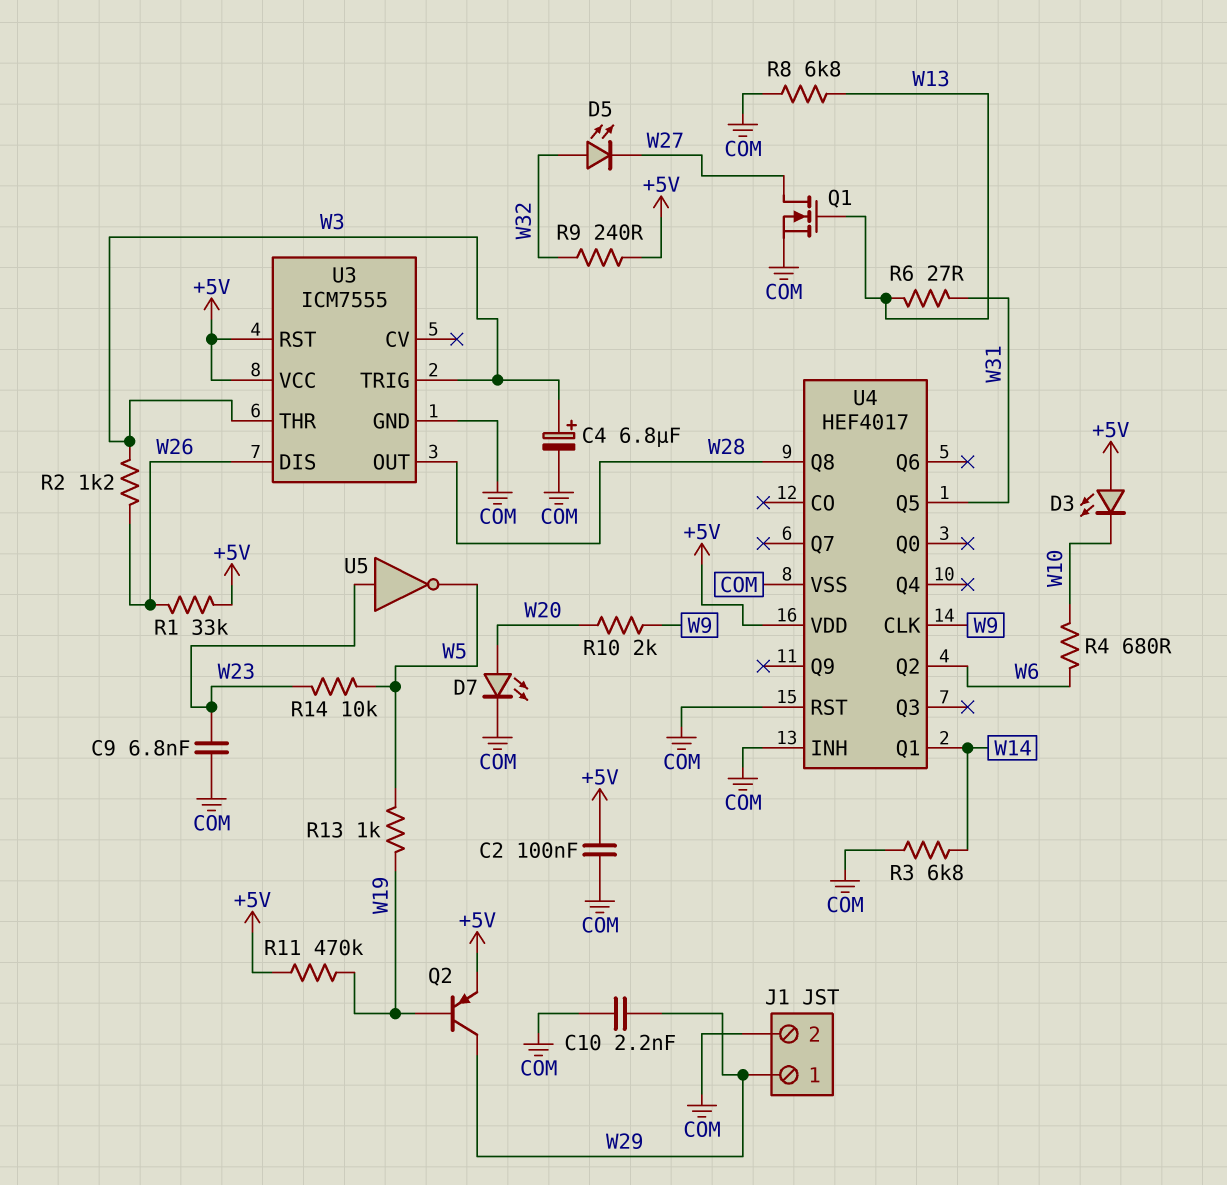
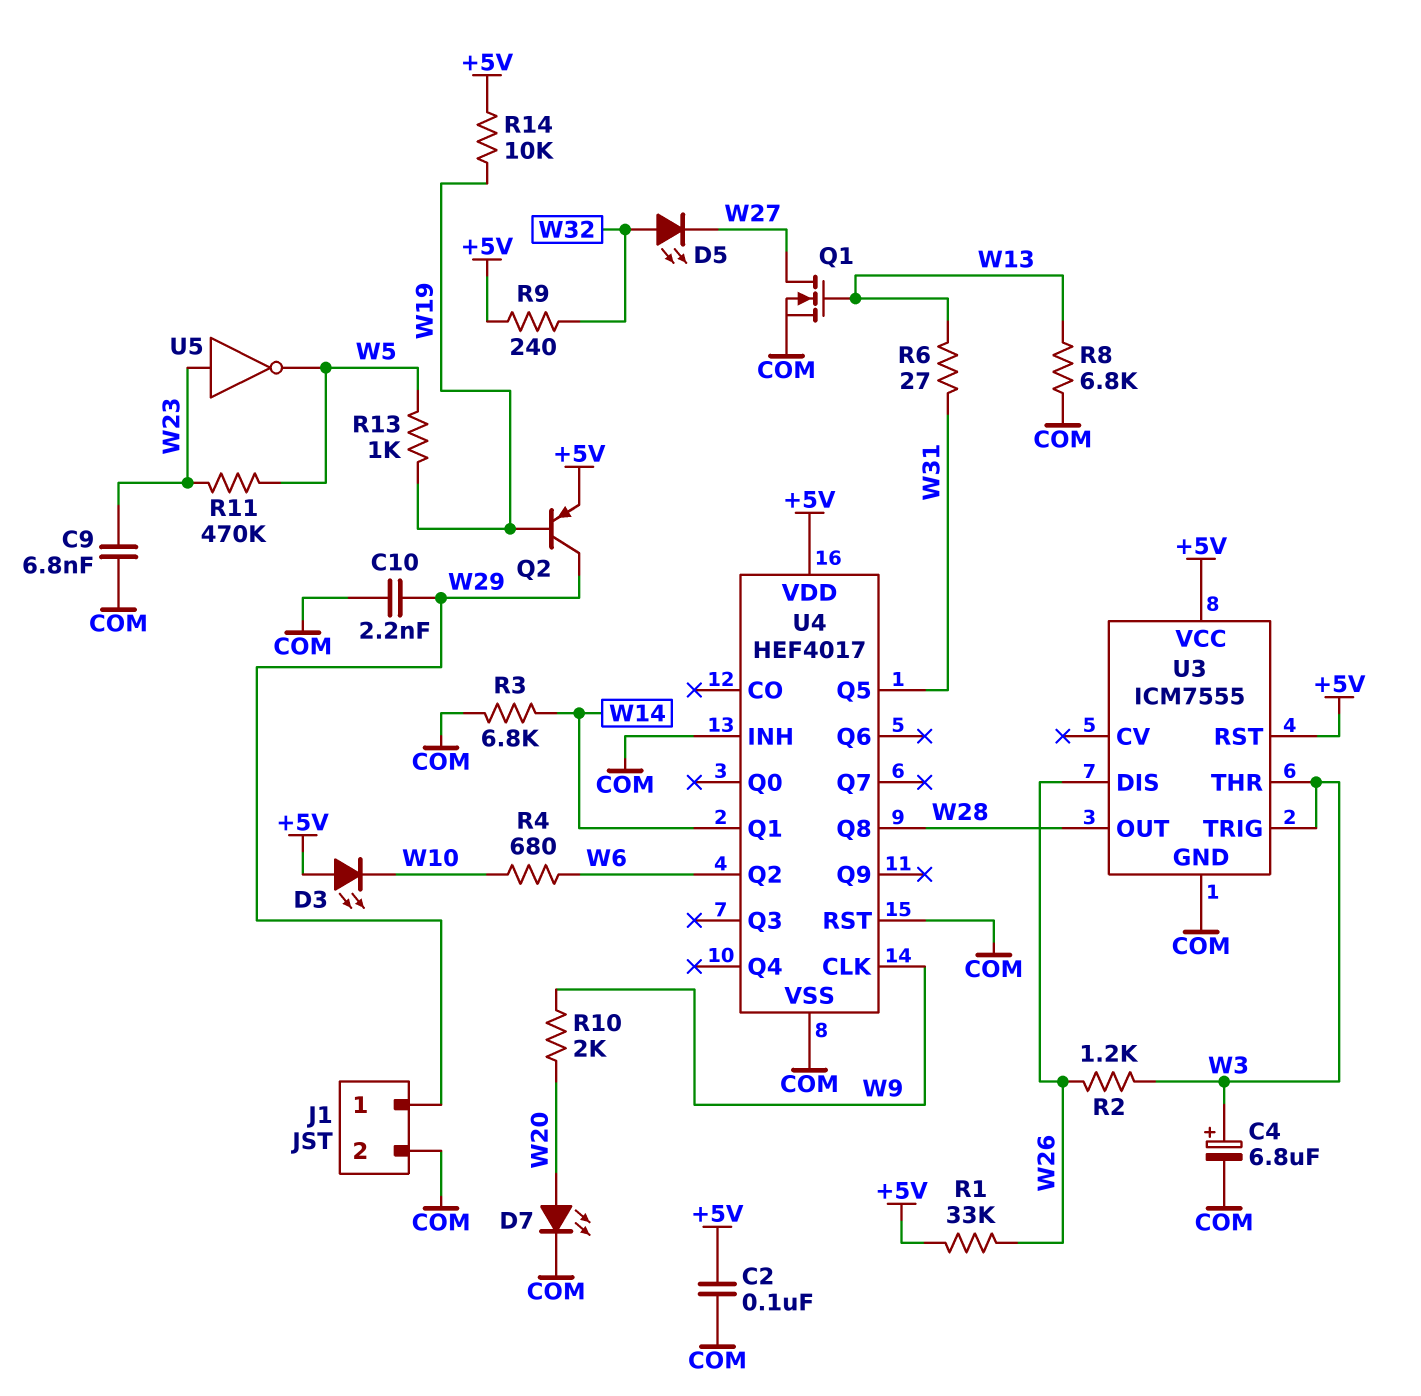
R11: 470k (+5V, W19) -> 470k (W5, W23)
R14: 10k (W5, W23) -> 10k (+5V, W19)

